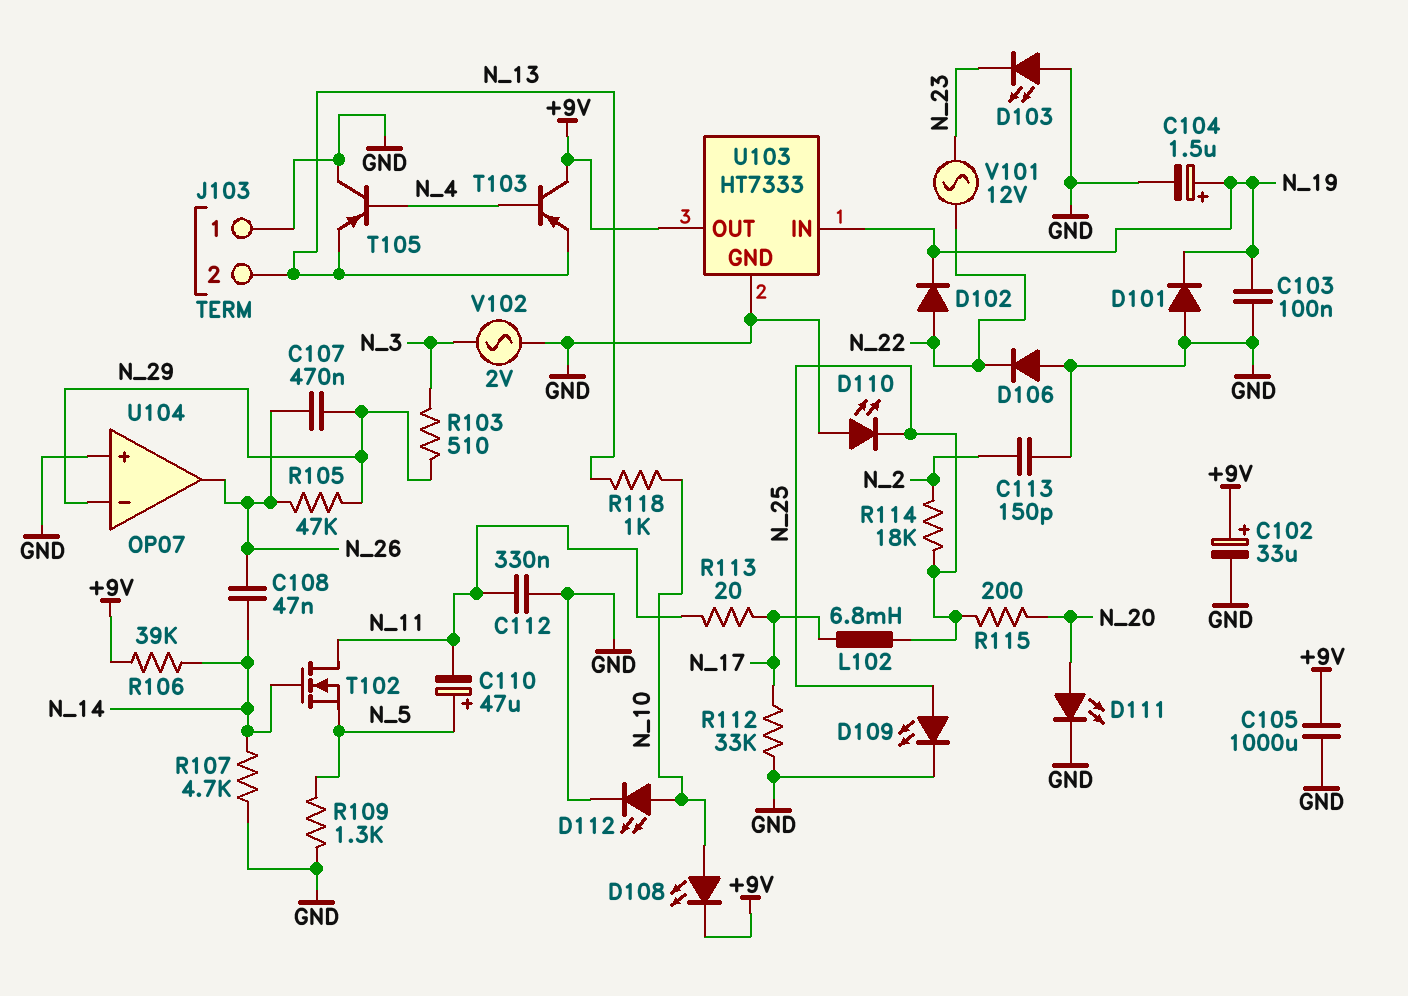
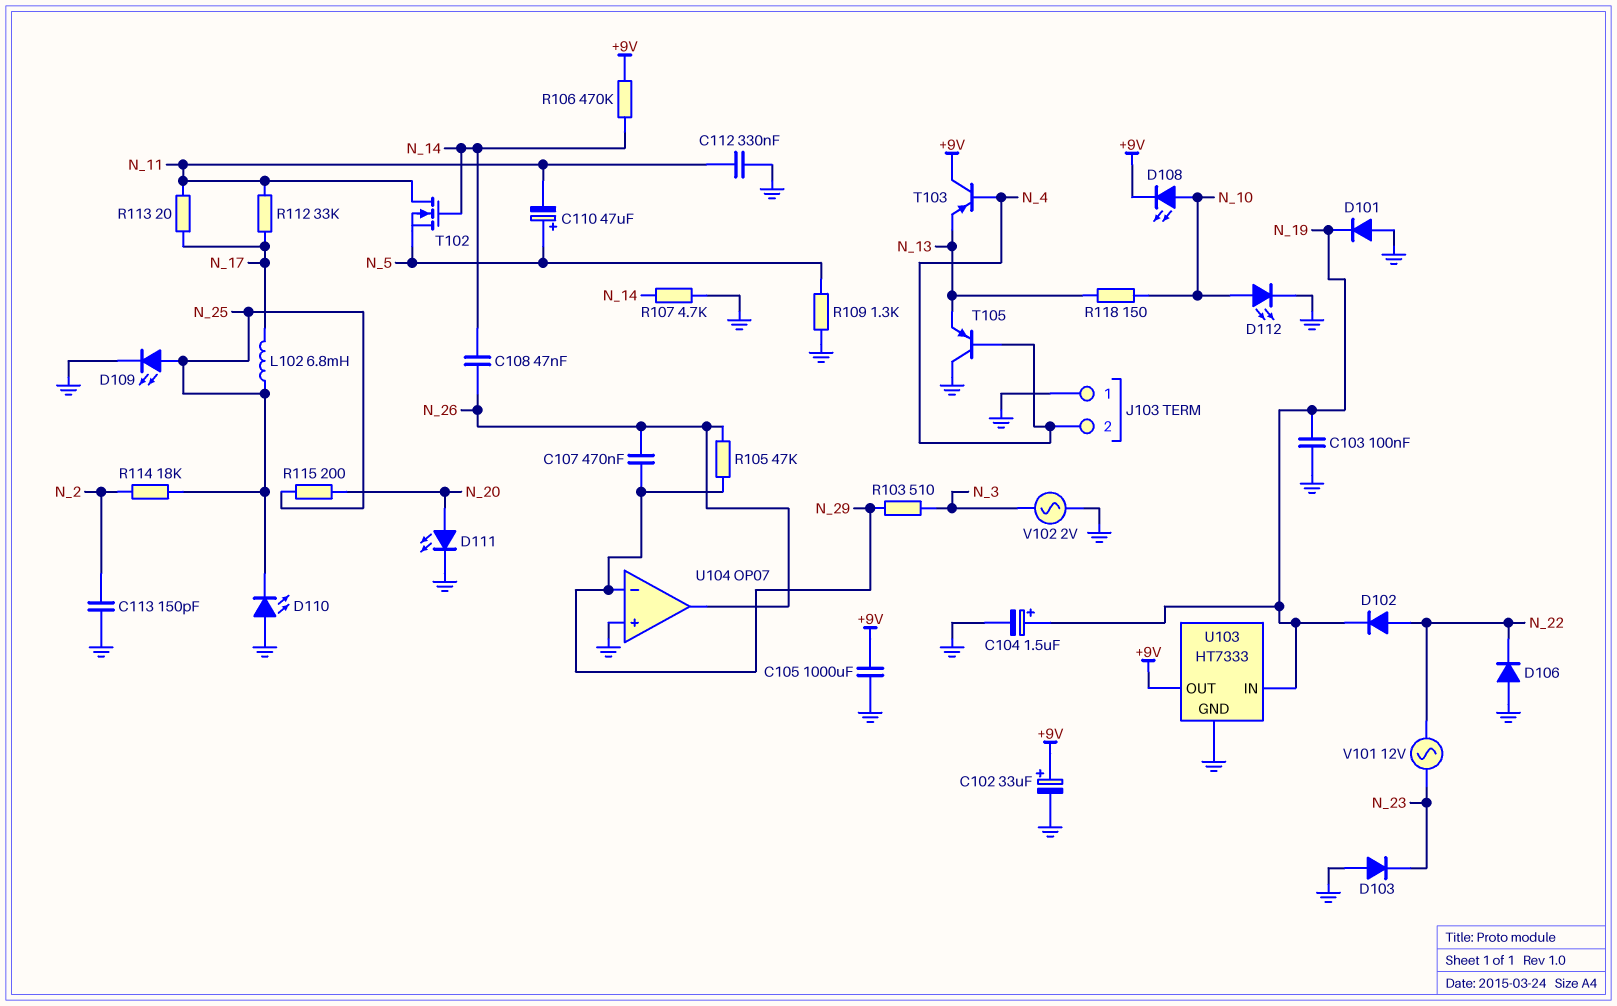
D103: LED (A GND, K N_23) -> diode (A GND, K N_23)
J103 pin 2: N_13 -> N_4
R106: 39k (+9V, N_14) -> 470k (+9V, N_14)
R112: 33k (GND, N_17) -> 33k (N_11, N_17)
R118: 1k (N_10, N_13) -> 150 (N_10, N_13)

